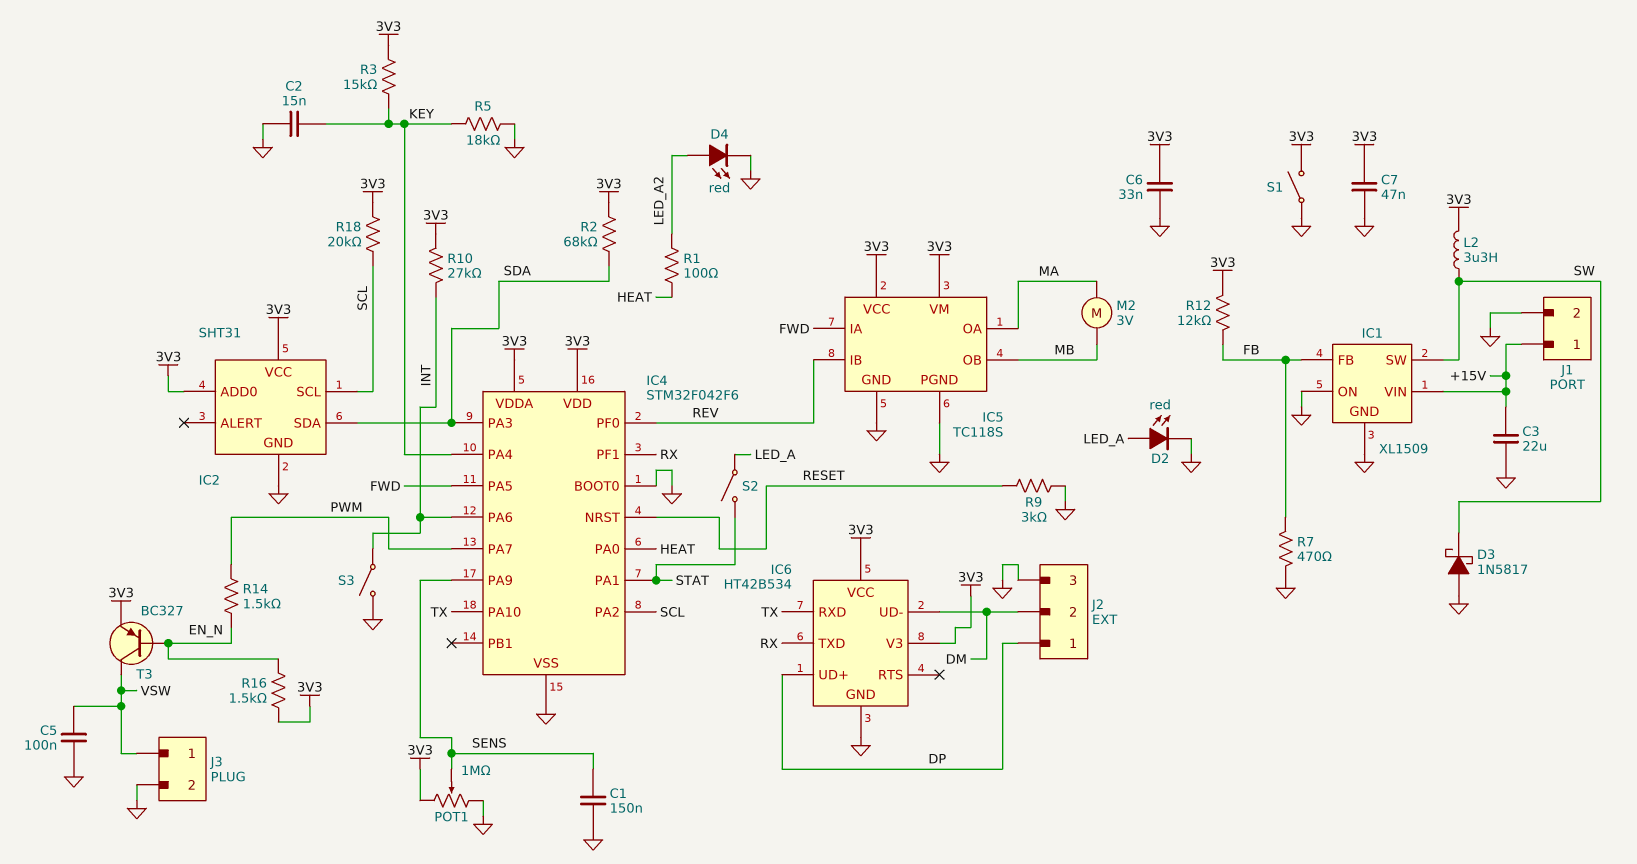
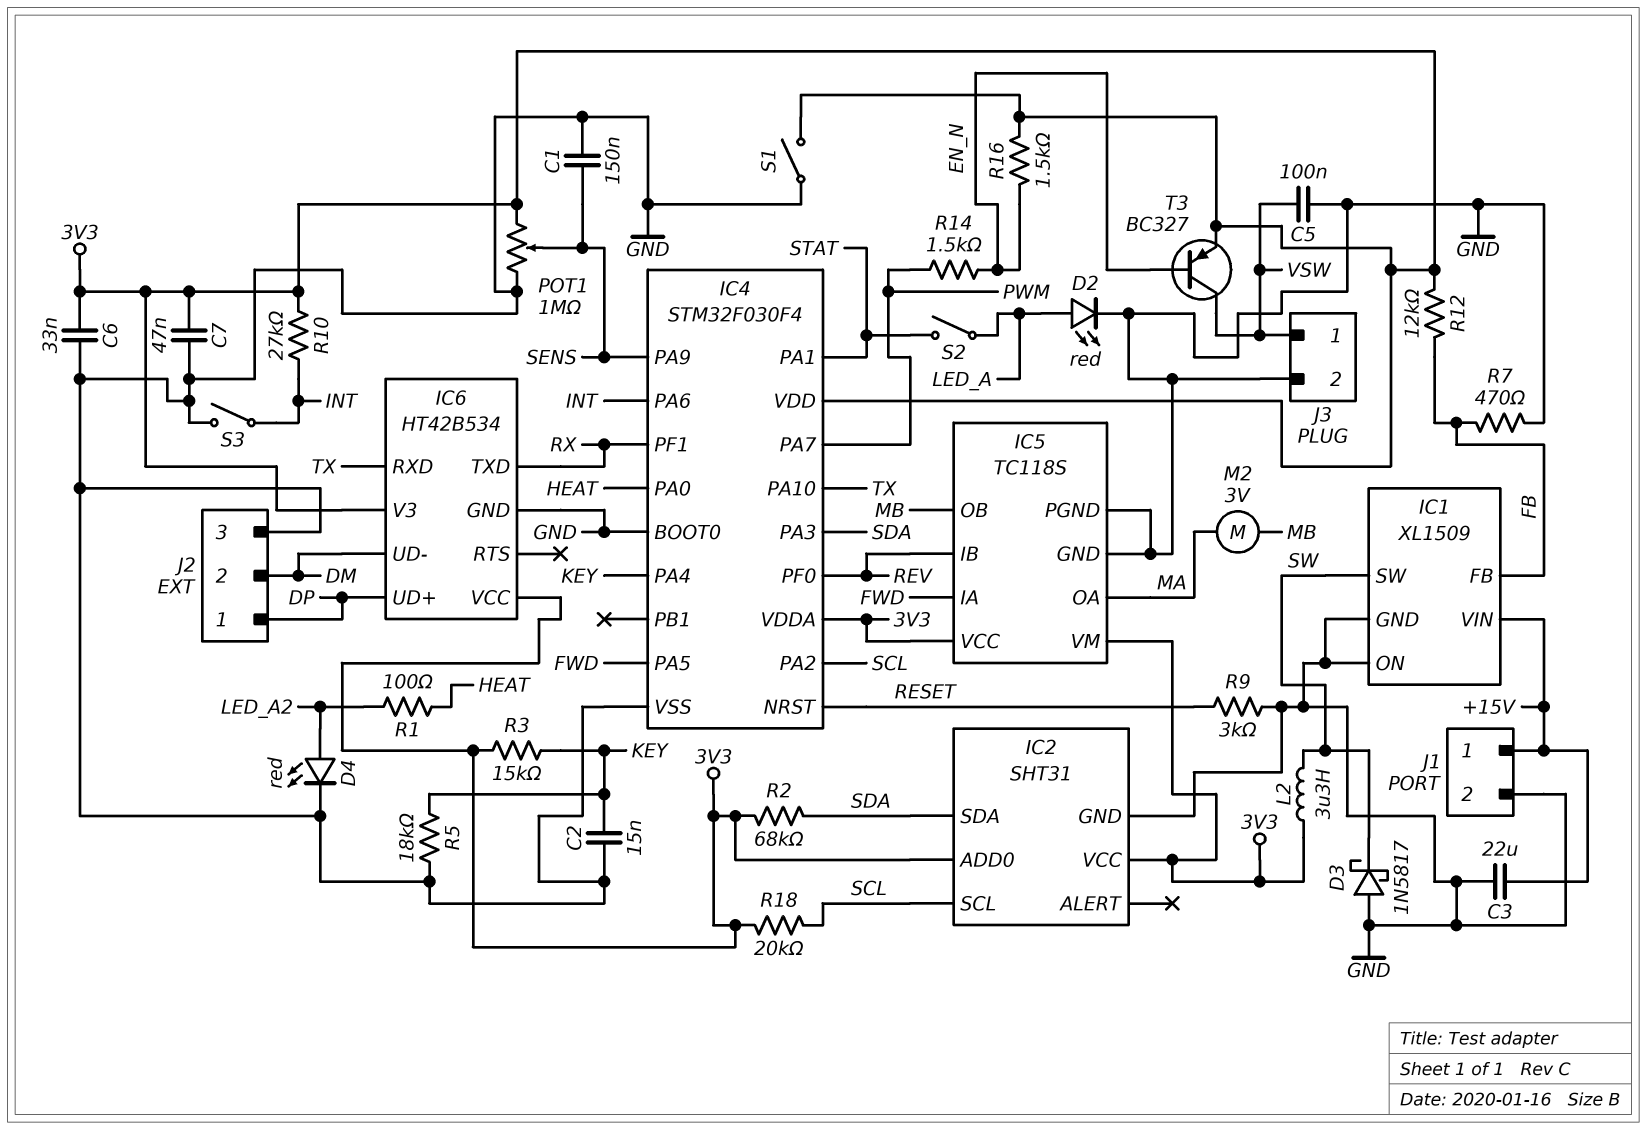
IC4: STM32F042F6 -> STM32F030F4

